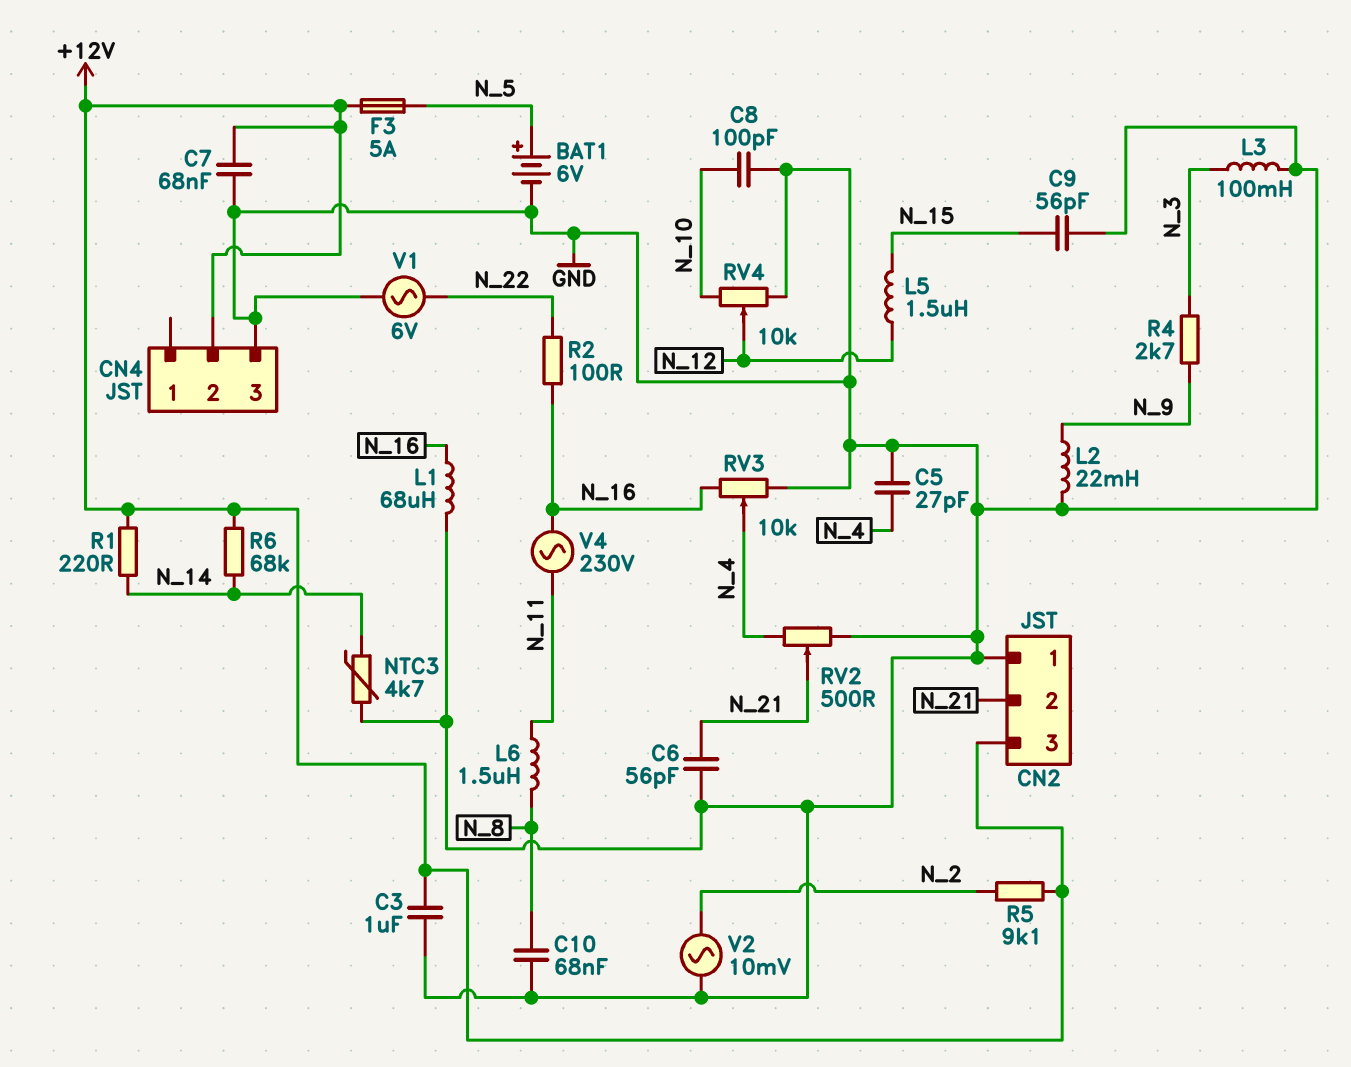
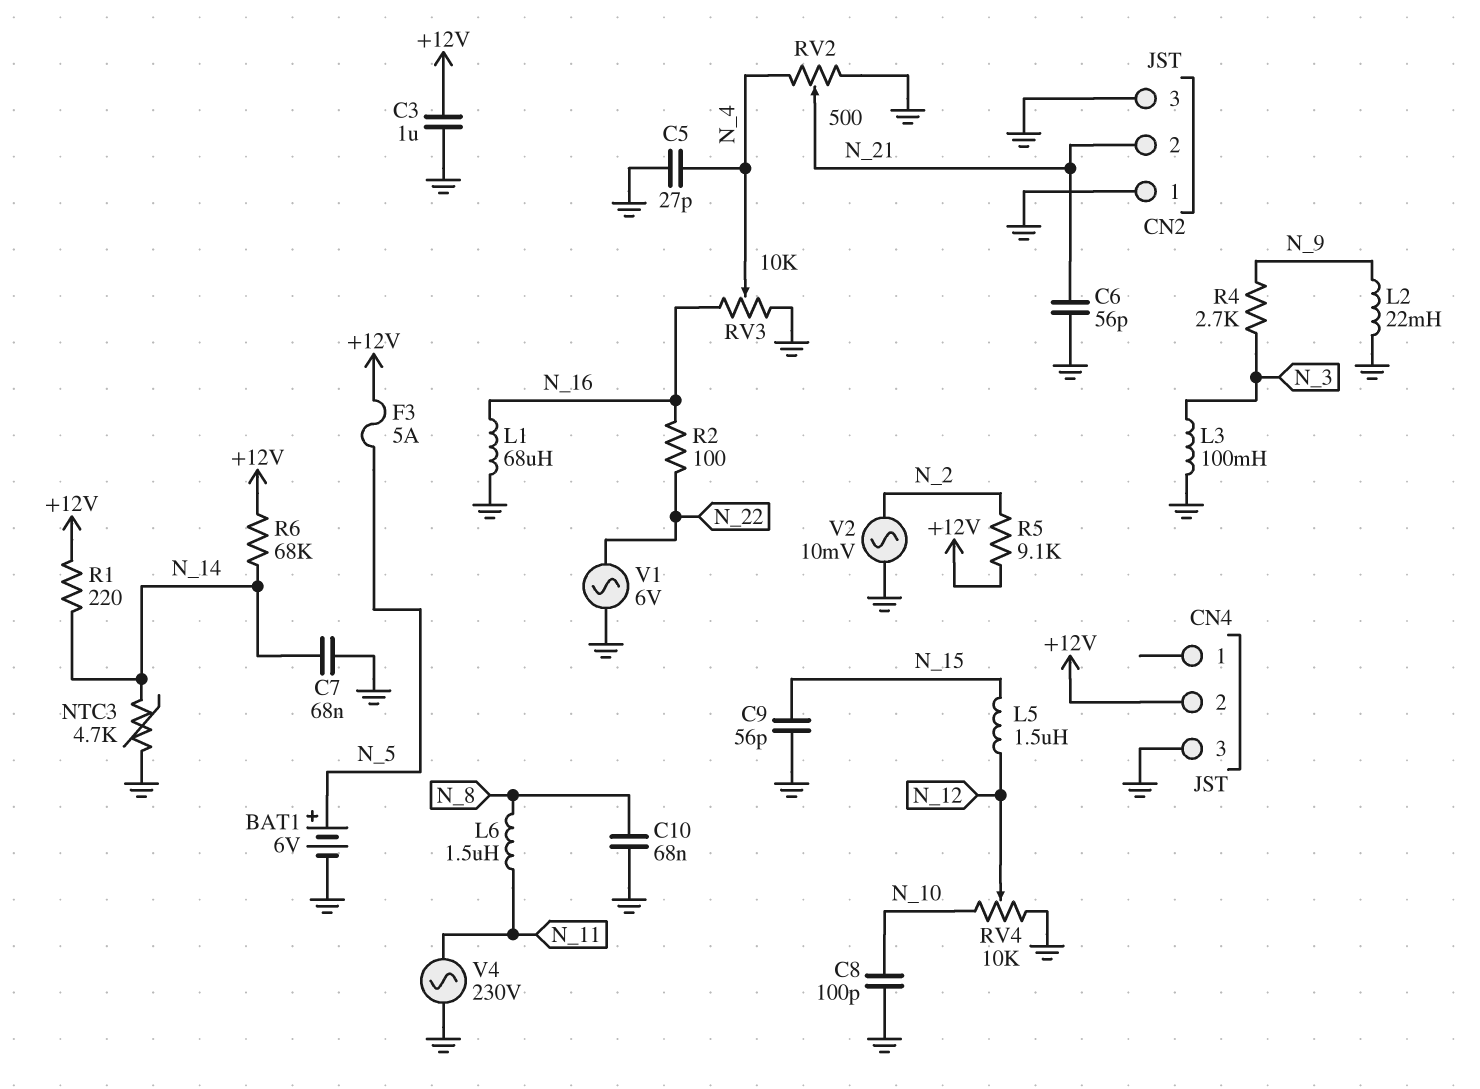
C7: 68nF (+12V, GND) -> 68nF (GND, N_14)
CN2 pin 3: +12V -> GND
V4: AC 230V (N_11, N_16) -> AC 230V (GND, N_11)

